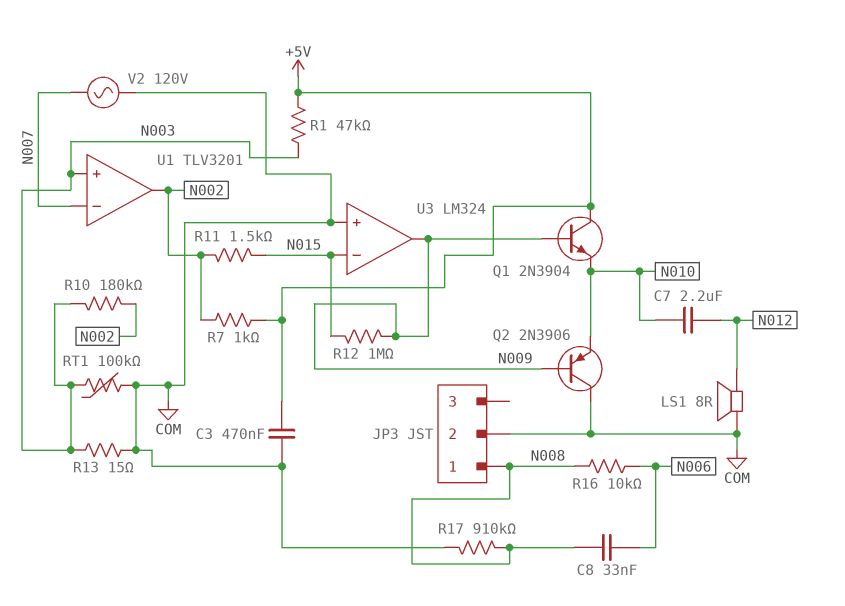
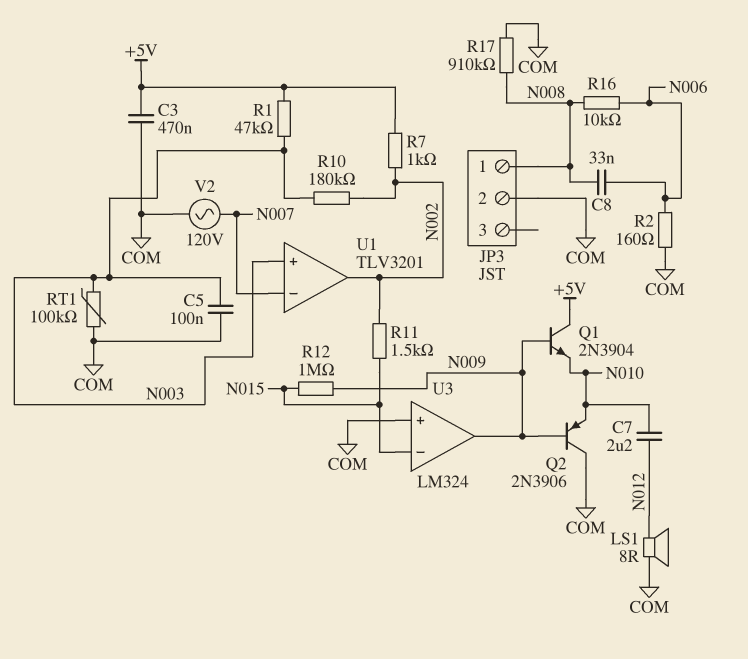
C5: none -> 100nF (COM, N003)
R2: none -> 160 (COM, N006)
R13: 15 (COM, N003) -> none

